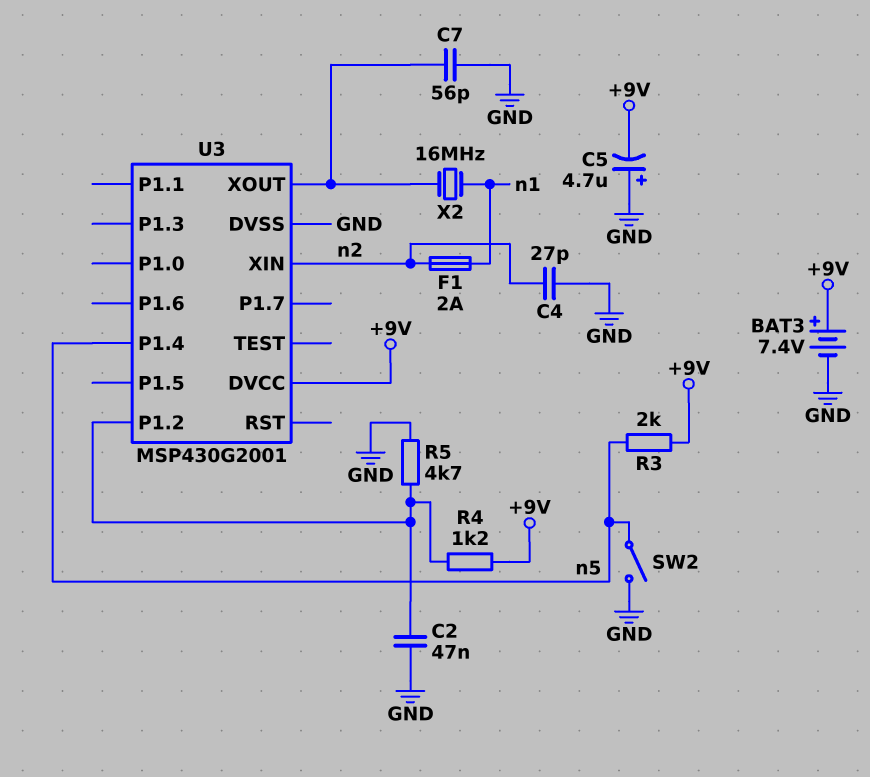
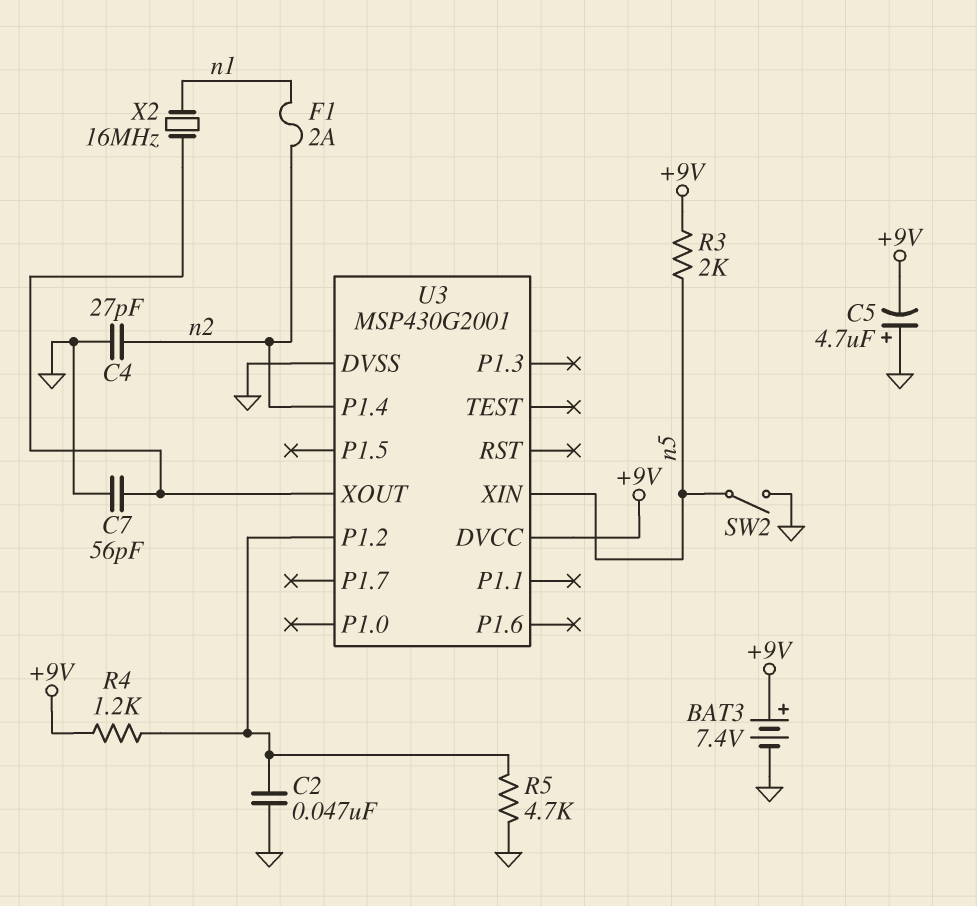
U3 pin P1.4: n5 -> n2
U3 pin XIN: n2 -> n5

